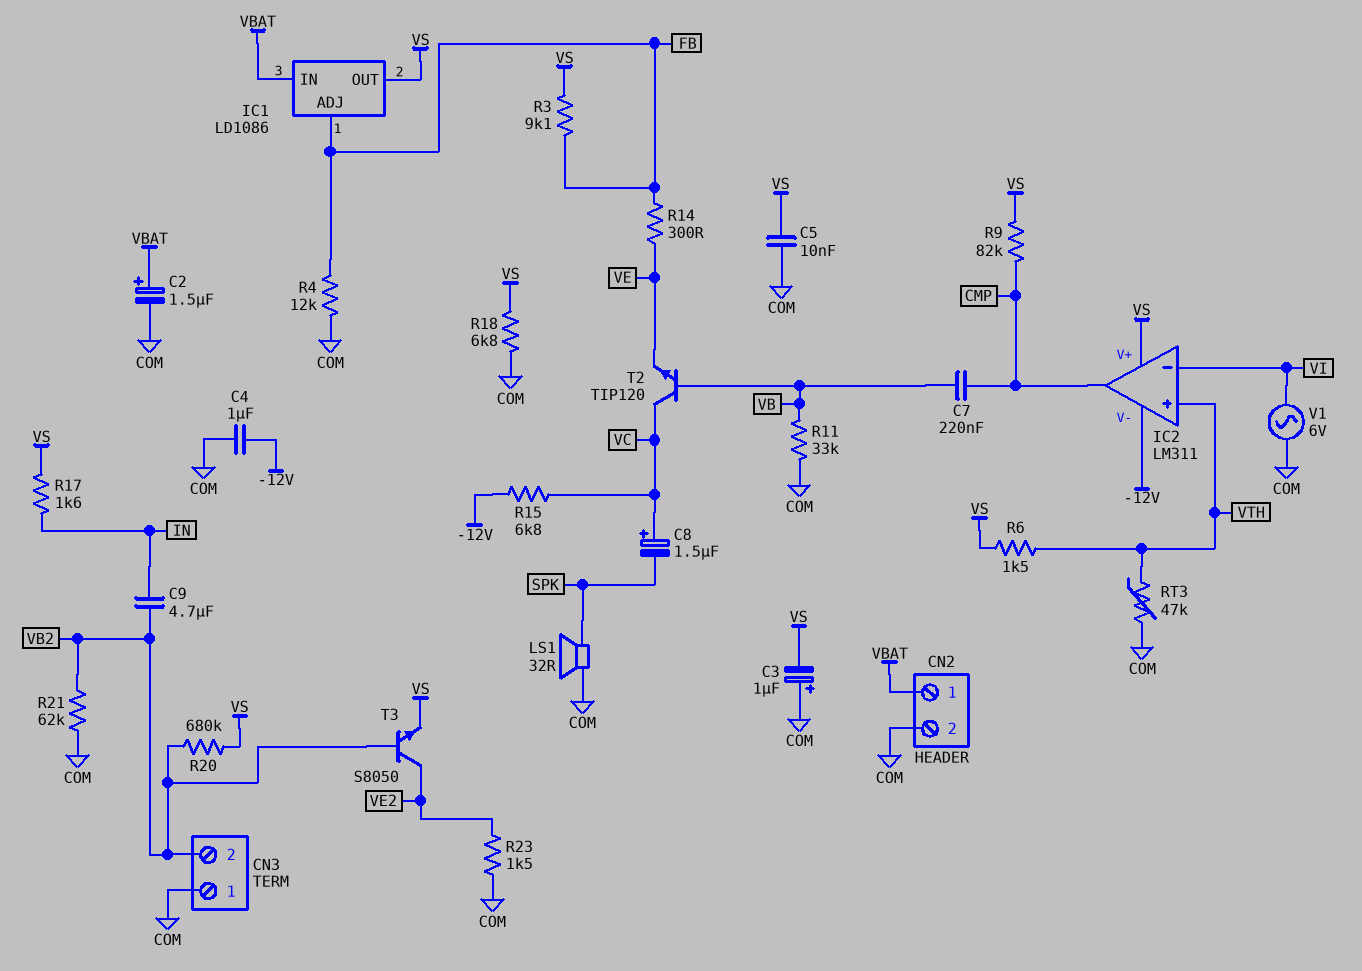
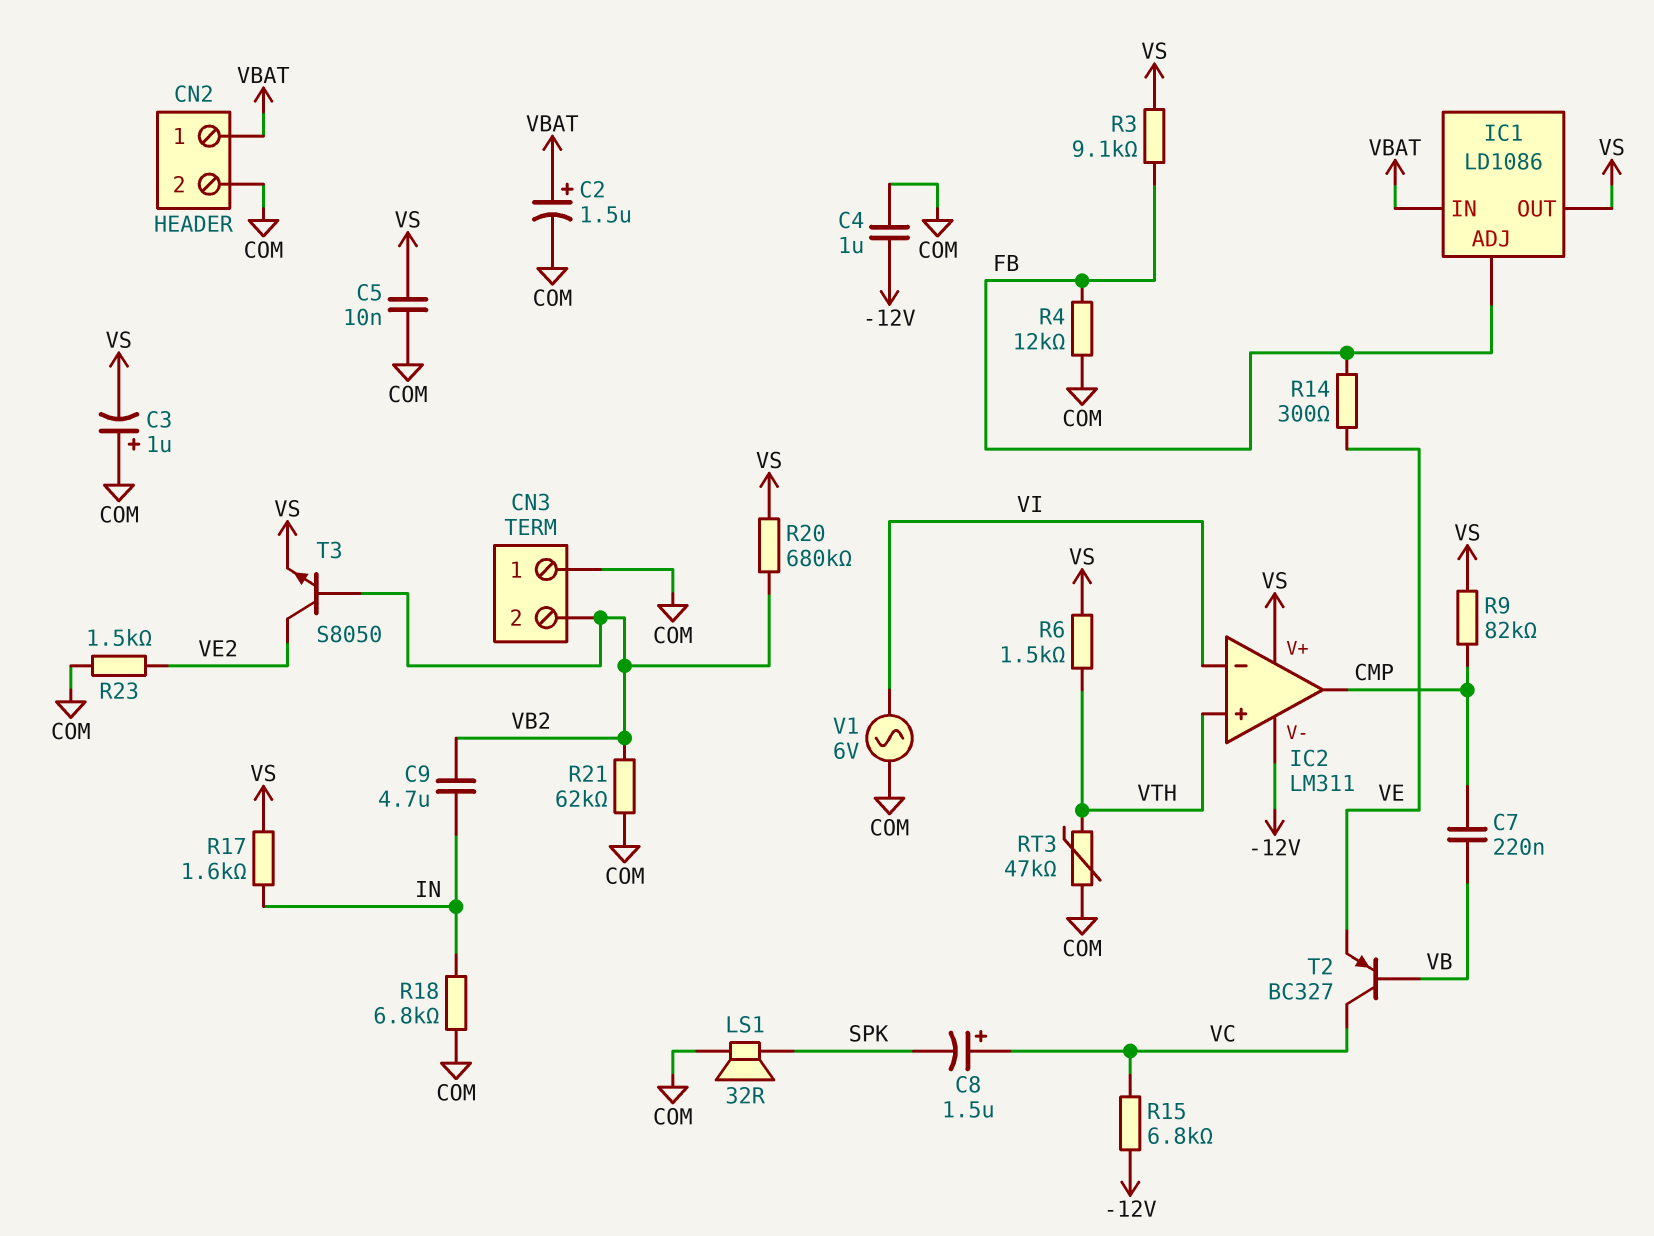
R11: 33k (COM, VB) -> none
R18: 6.8k (COM, VS) -> 6.8k (COM, IN)
T2: NPN TIP120 (B VB, C VC, E VE) -> PNP BC327 (B VB, C VC, E VE)

